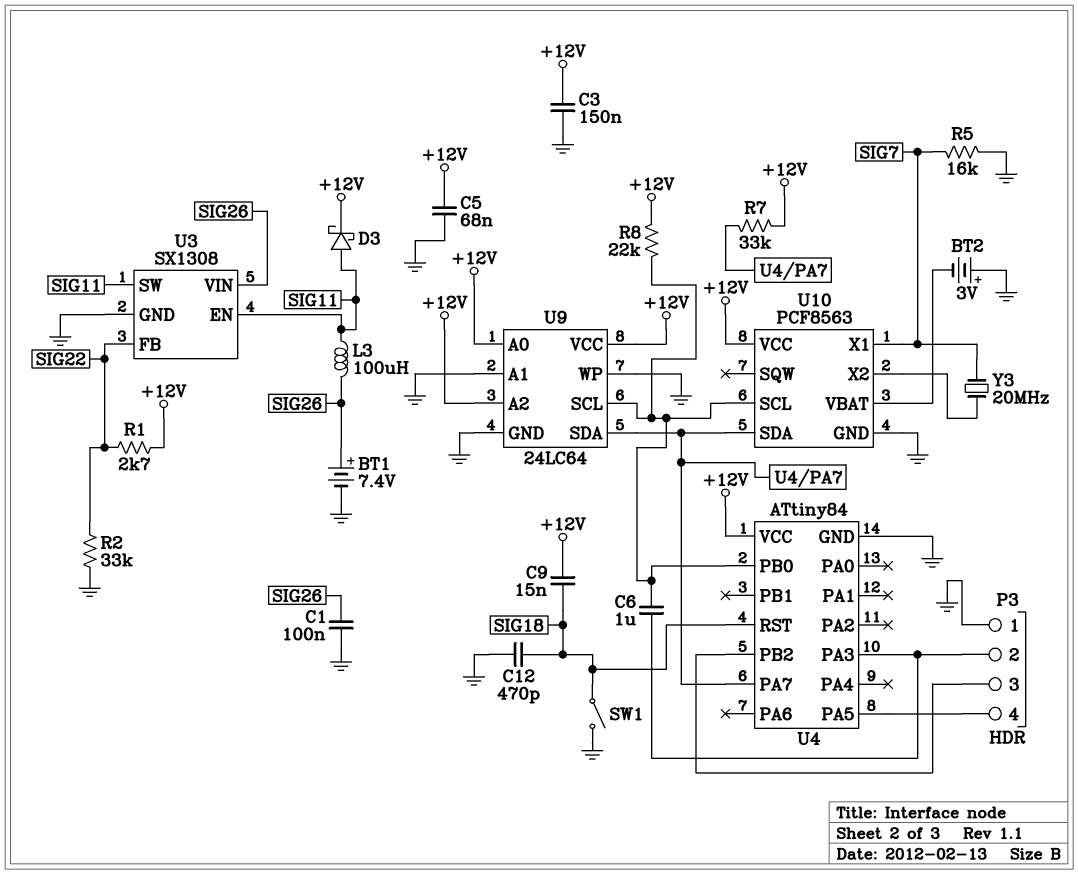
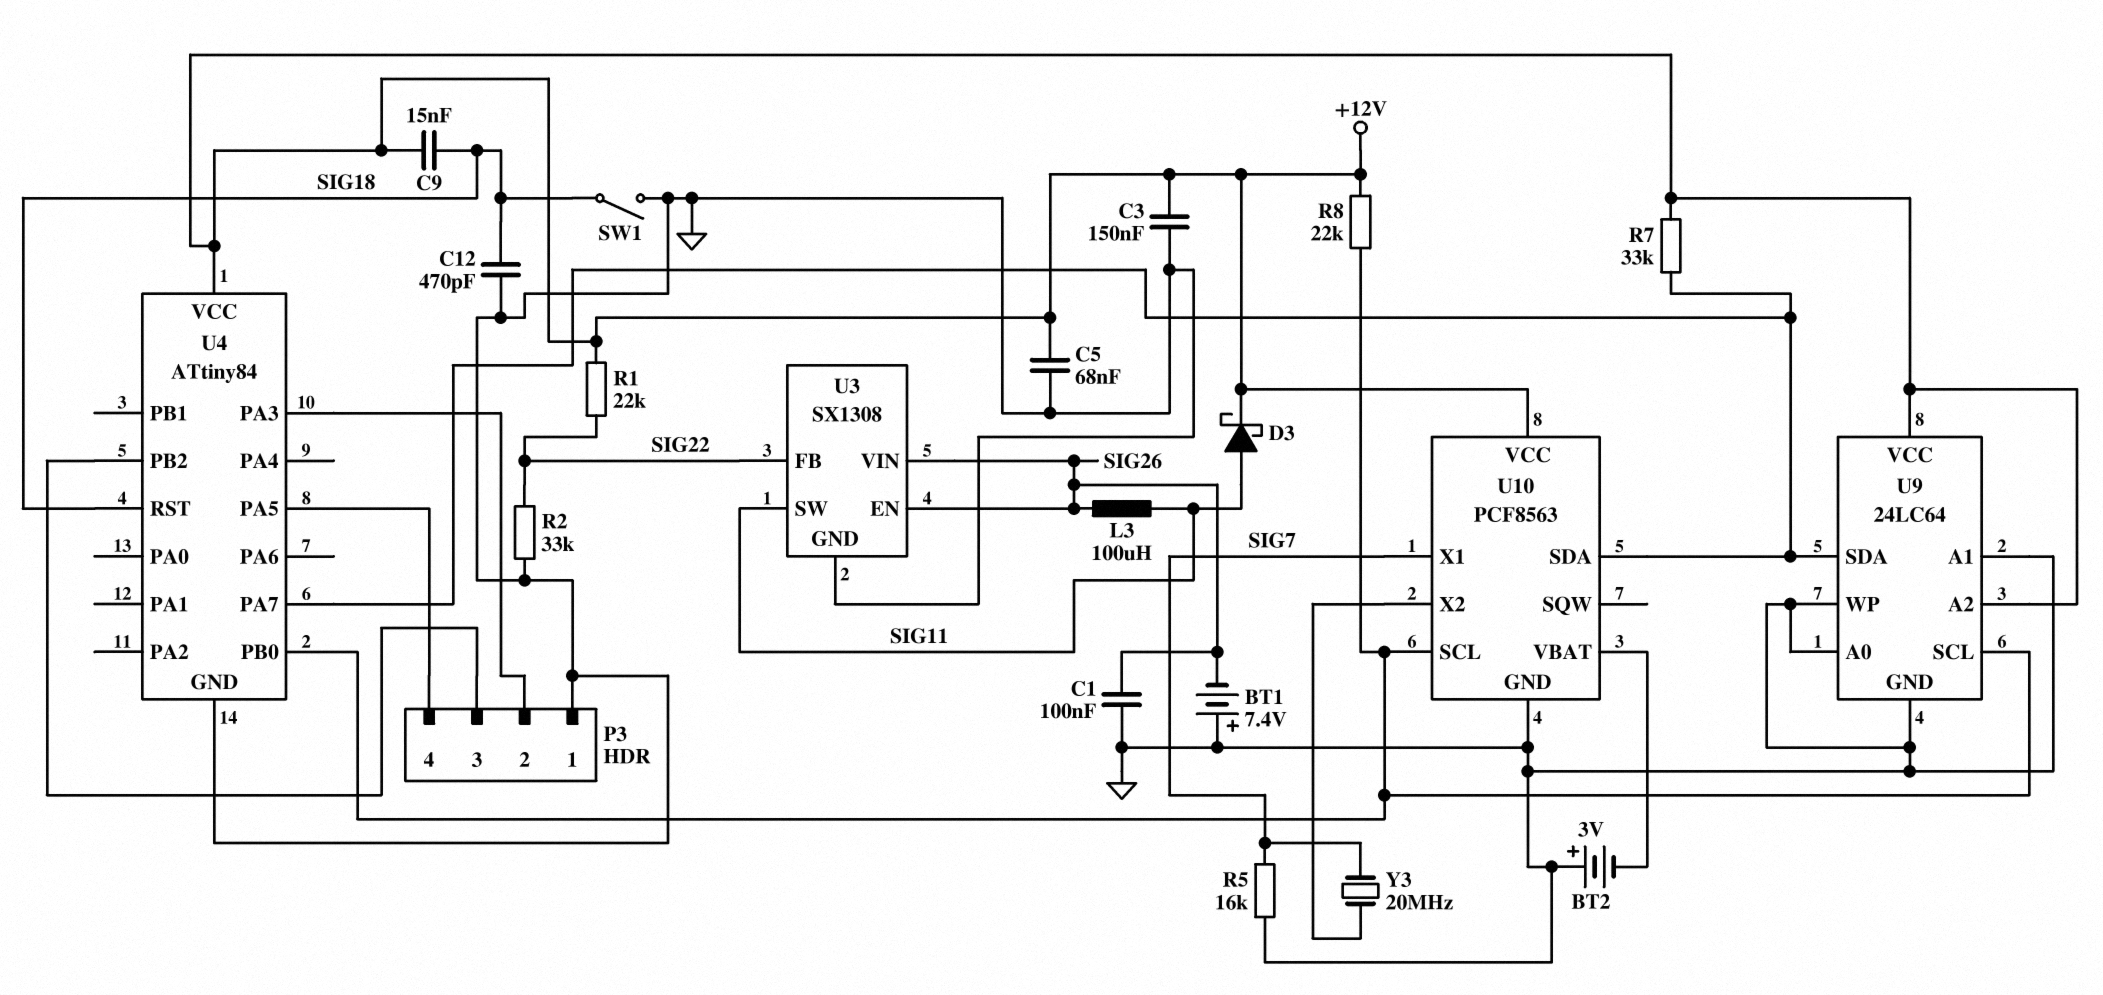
BT1: 7.4V (plus SIG26, minus GND) -> 7.4V (plus GND, minus SIG26)
C6: 1uF (P3/2, U4/PB0) -> none
R1: 2.7k (+12V, SIG22) -> 22k (+12V, SIG22)
U3 pin EN: SIG11 -> SIG26
U9 pin A0: +12V -> GND

